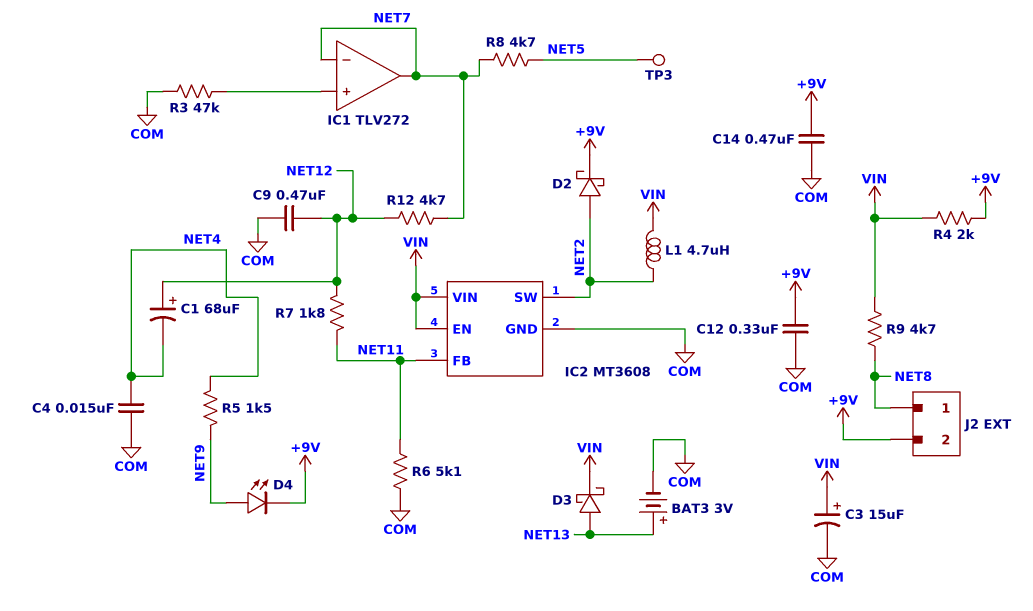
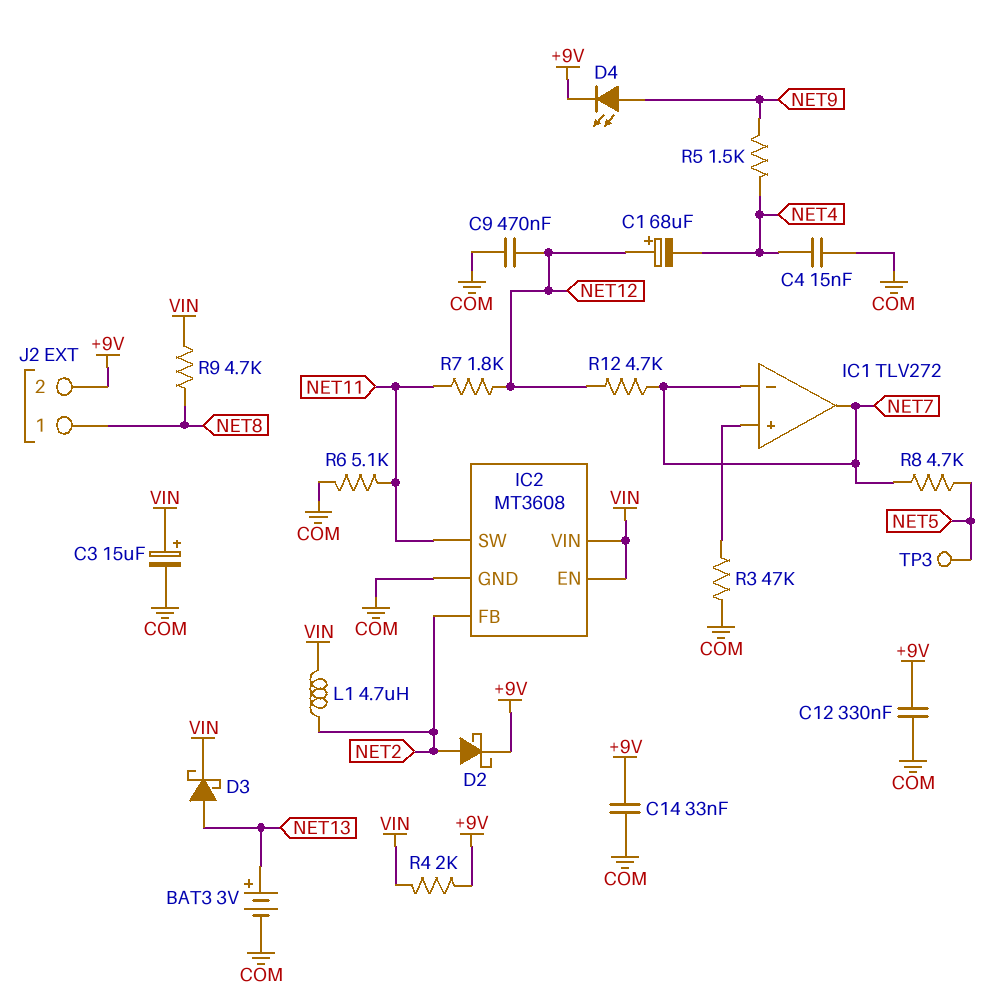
C14: 470nF (+9V, COM) -> 33nF (+9V, COM)
IC2 pin FB: NET11 -> NET2
IC2 pin SW: NET2 -> NET11

